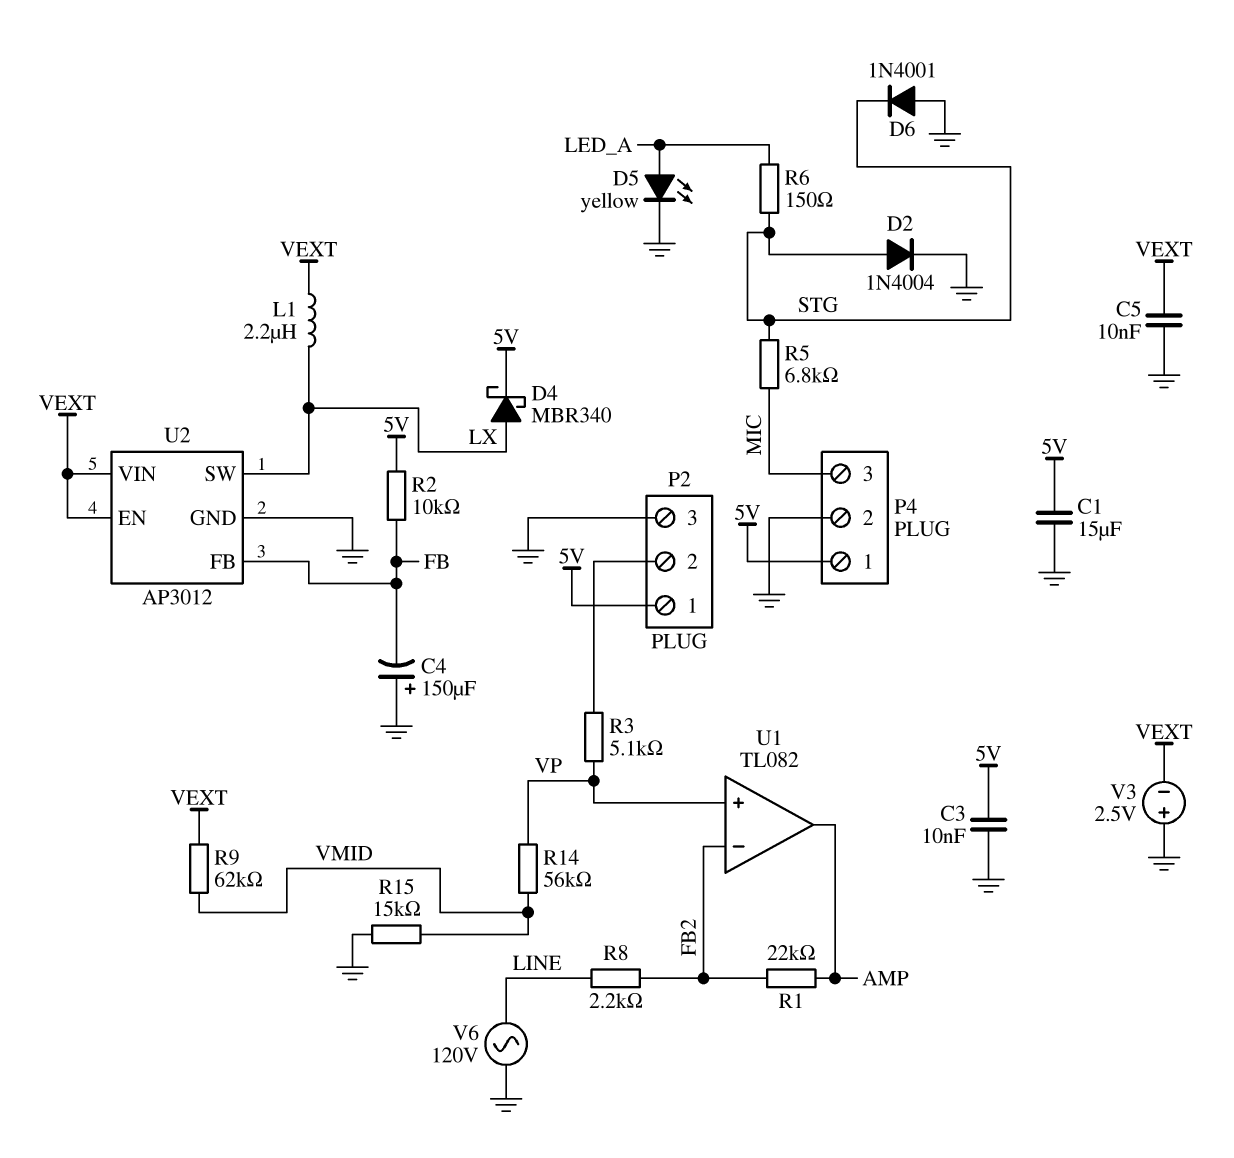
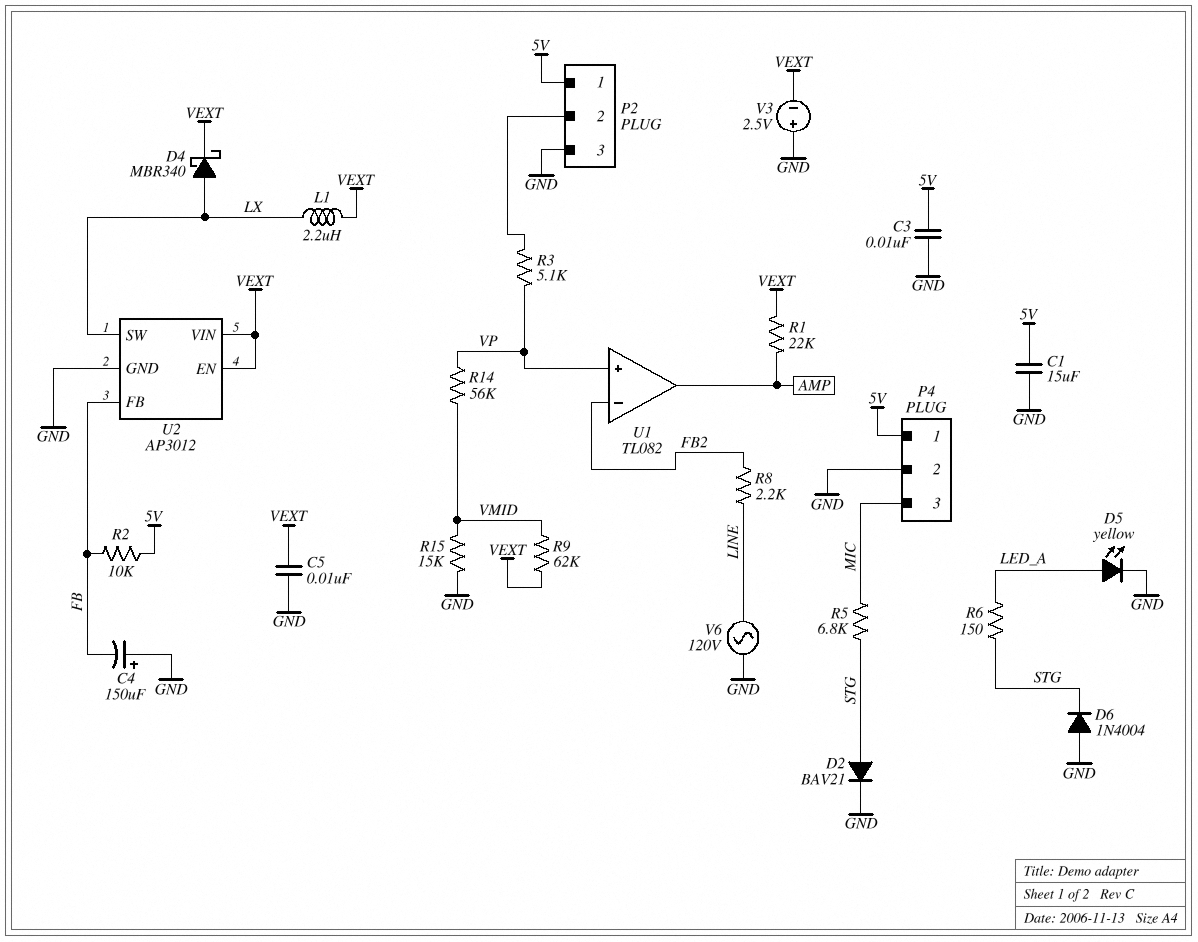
D2: diode 1N4004 (A STG, K GND) -> diode BAV21 (A STG, K GND)
D4: schottky MBR340 (A LX, K 5V) -> schottky MBR340 (A LX, K VEXT)
D6: diode 1N4001 (A GND, K STG) -> diode 1N4004 (A GND, K STG)
R1: 22k (AMP, FB2) -> 22k (AMP, VEXT)

